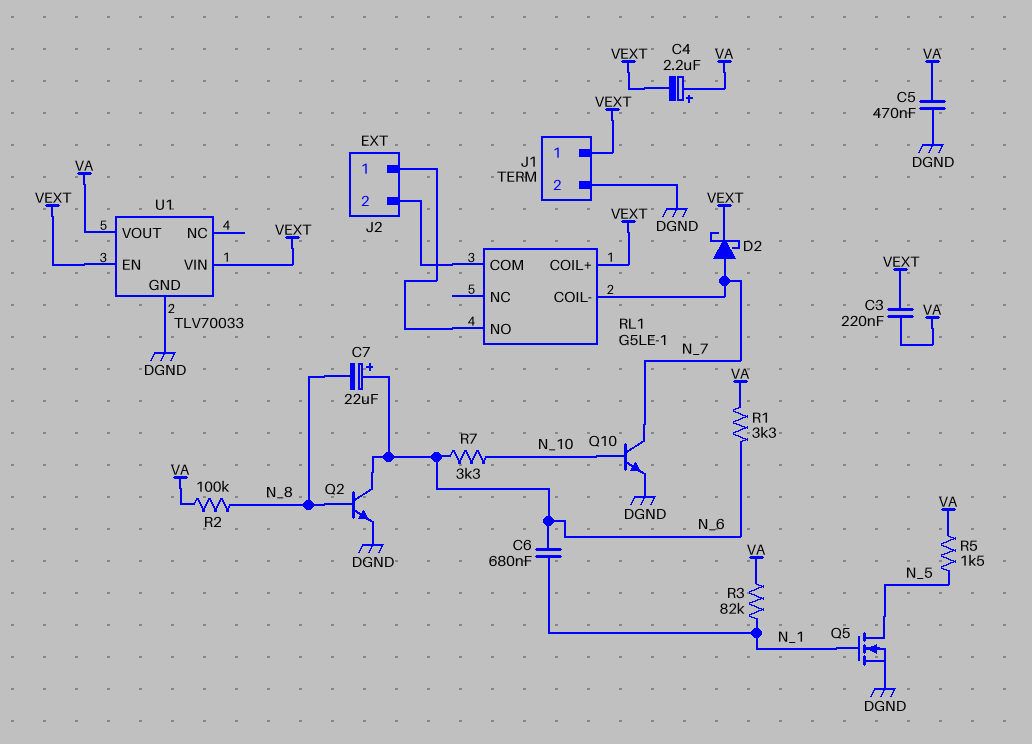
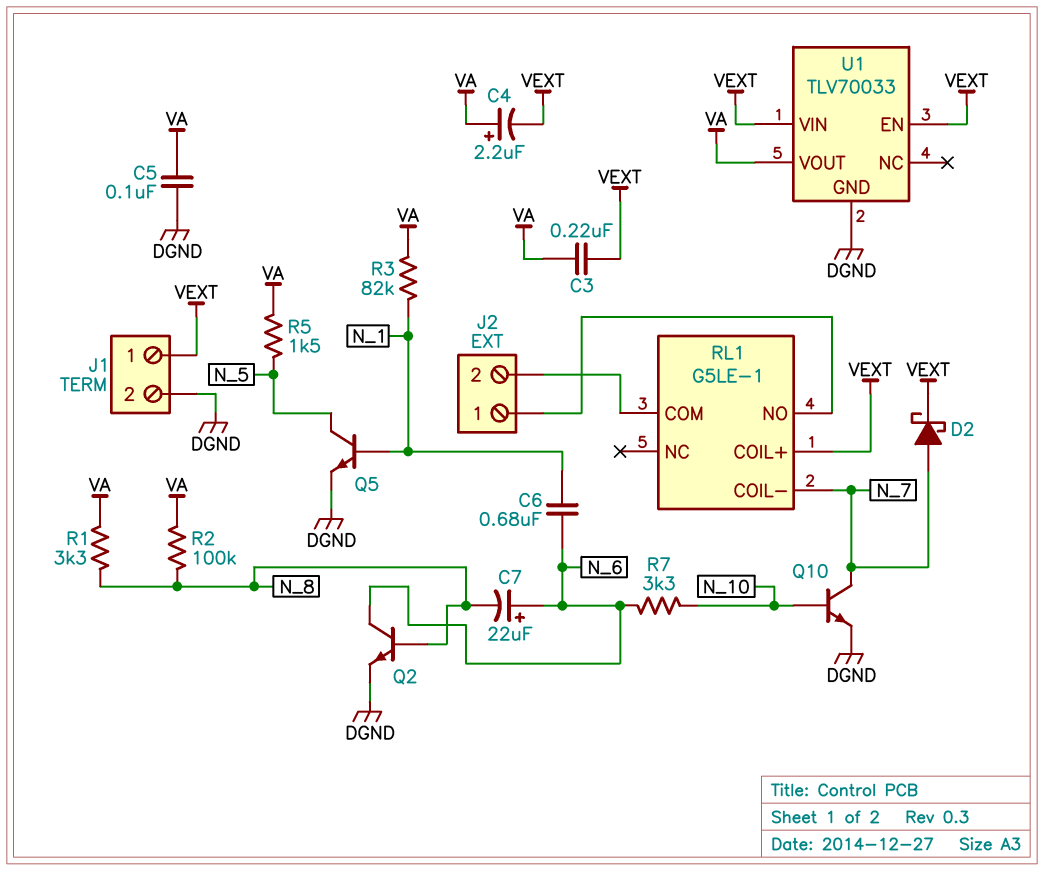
C5: 470nF (DGND, VA) -> 100nF (DGND, VA)
Q5: NMOS (G N_1, D N_5, S DGND) -> NPN (B N_1, C N_5, E DGND)
R1: 3.3k (N_6, VA) -> 3.3k (N_8, VA)

